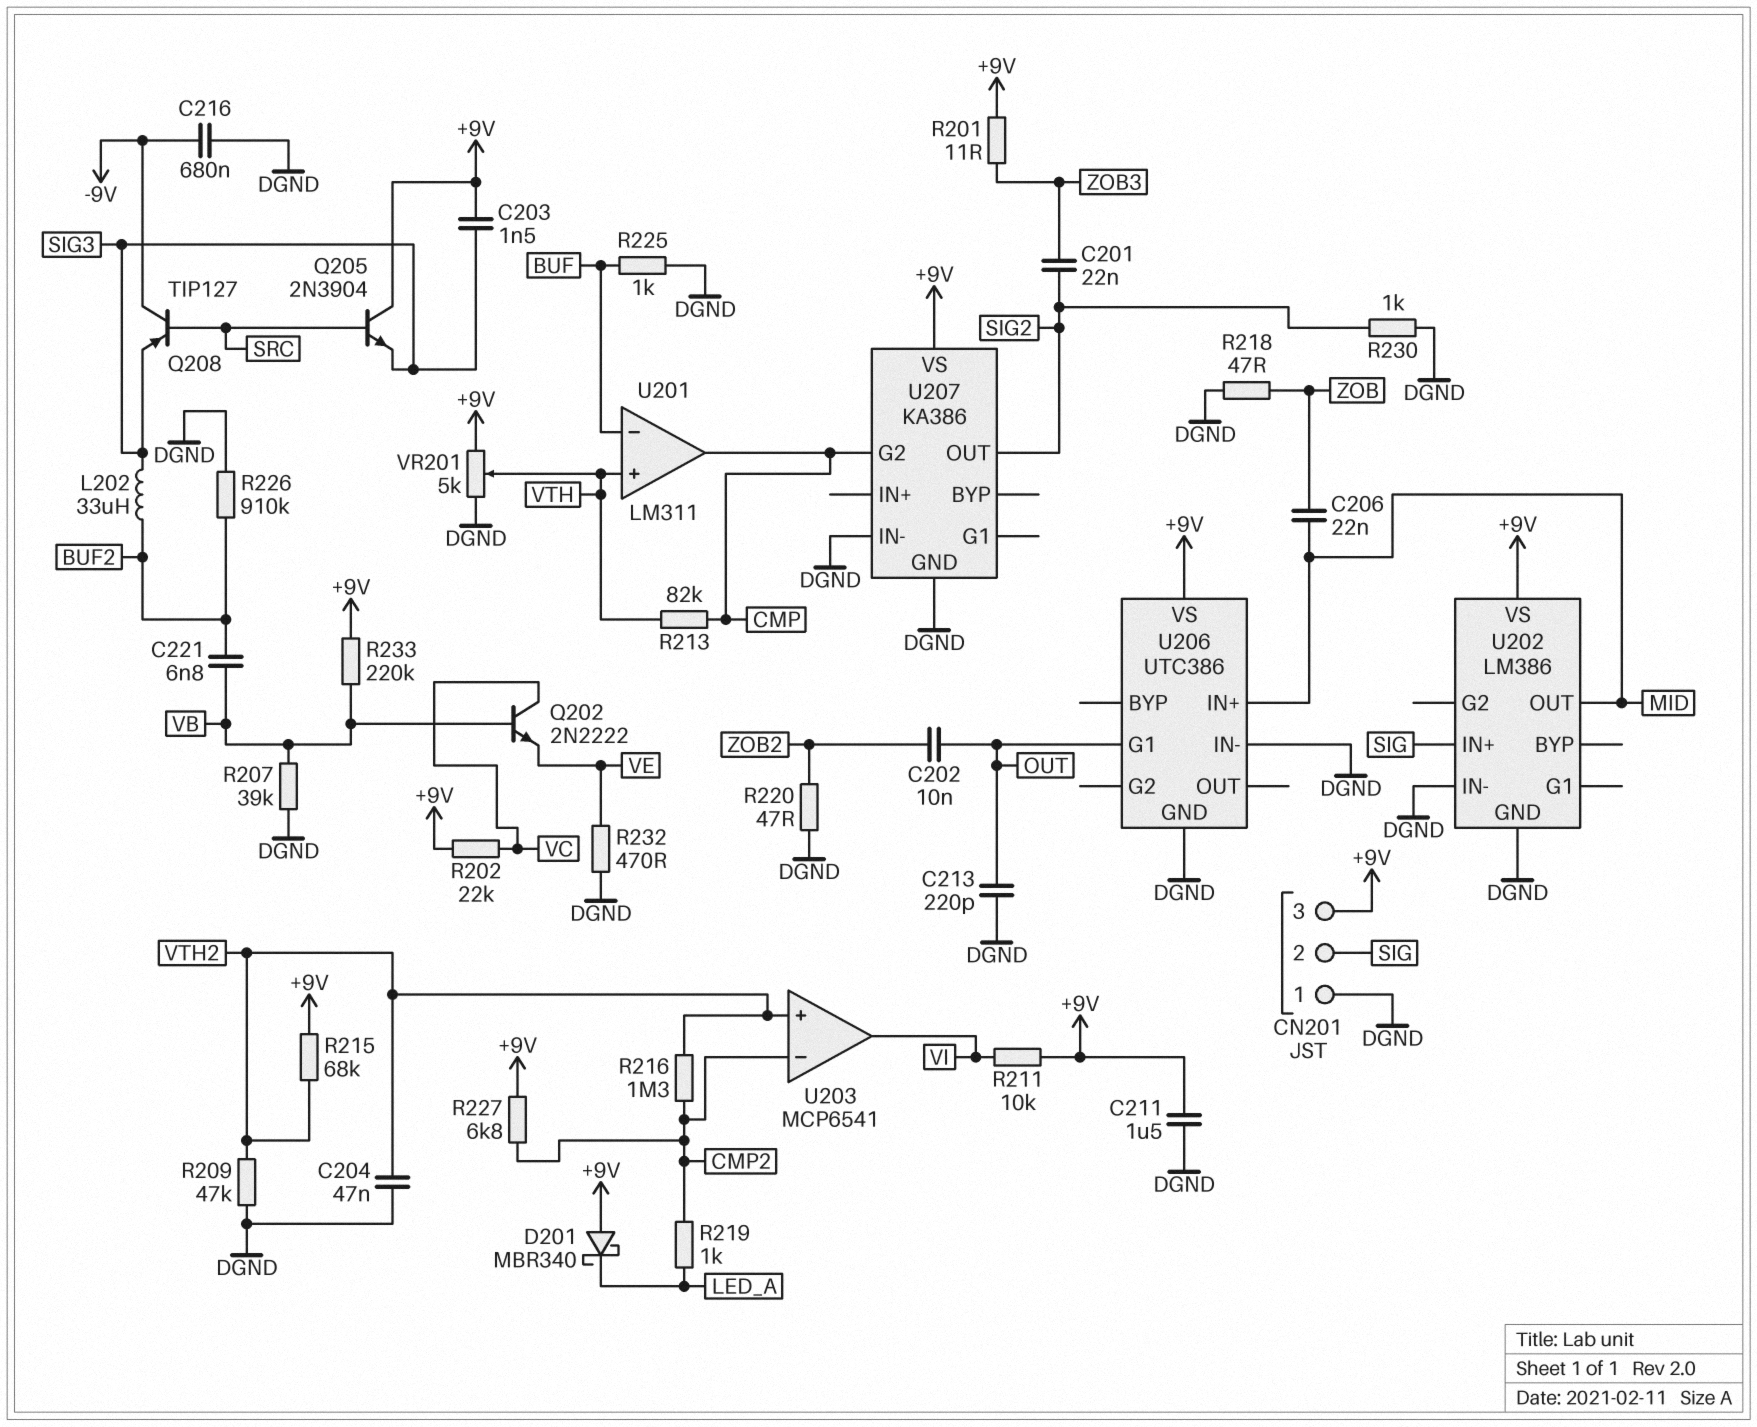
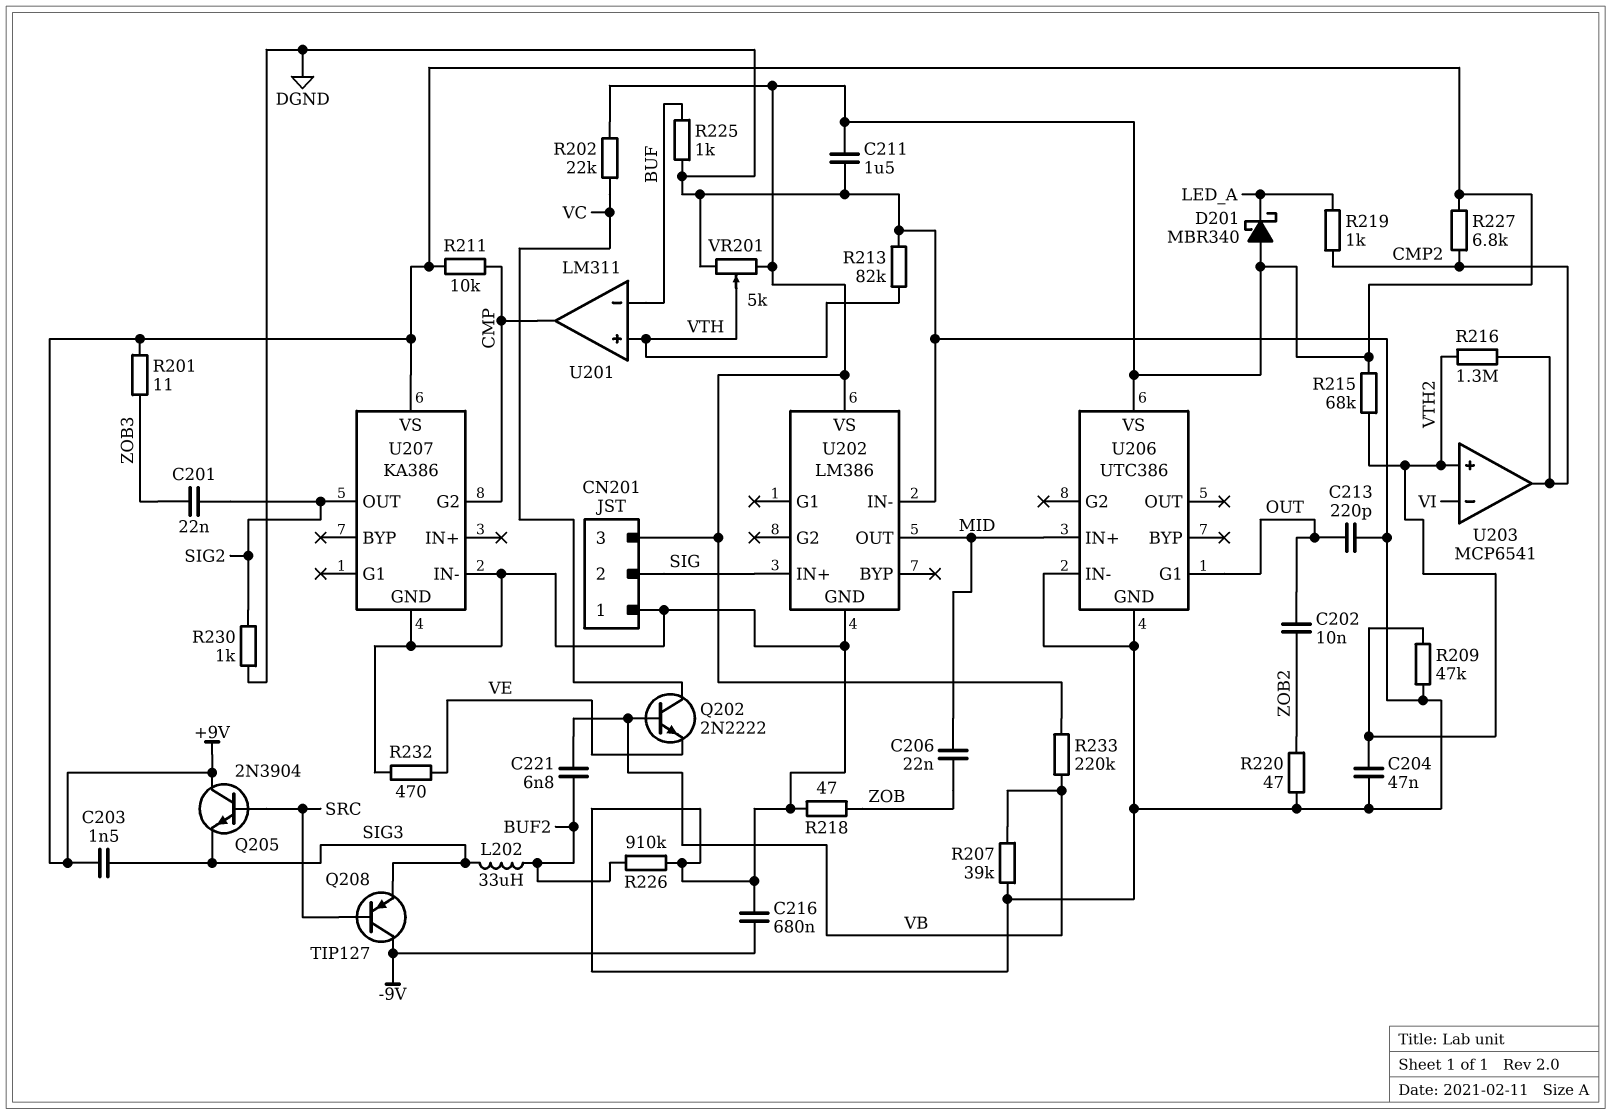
R211: 10k (+9V, VI) -> 10k (+9V, CMP)
R213: 82k (CMP, VTH) -> 82k (DGND, VTH)
U203 pin in-: CMP2 -> VI
U203 pin out: VI -> CMP2

